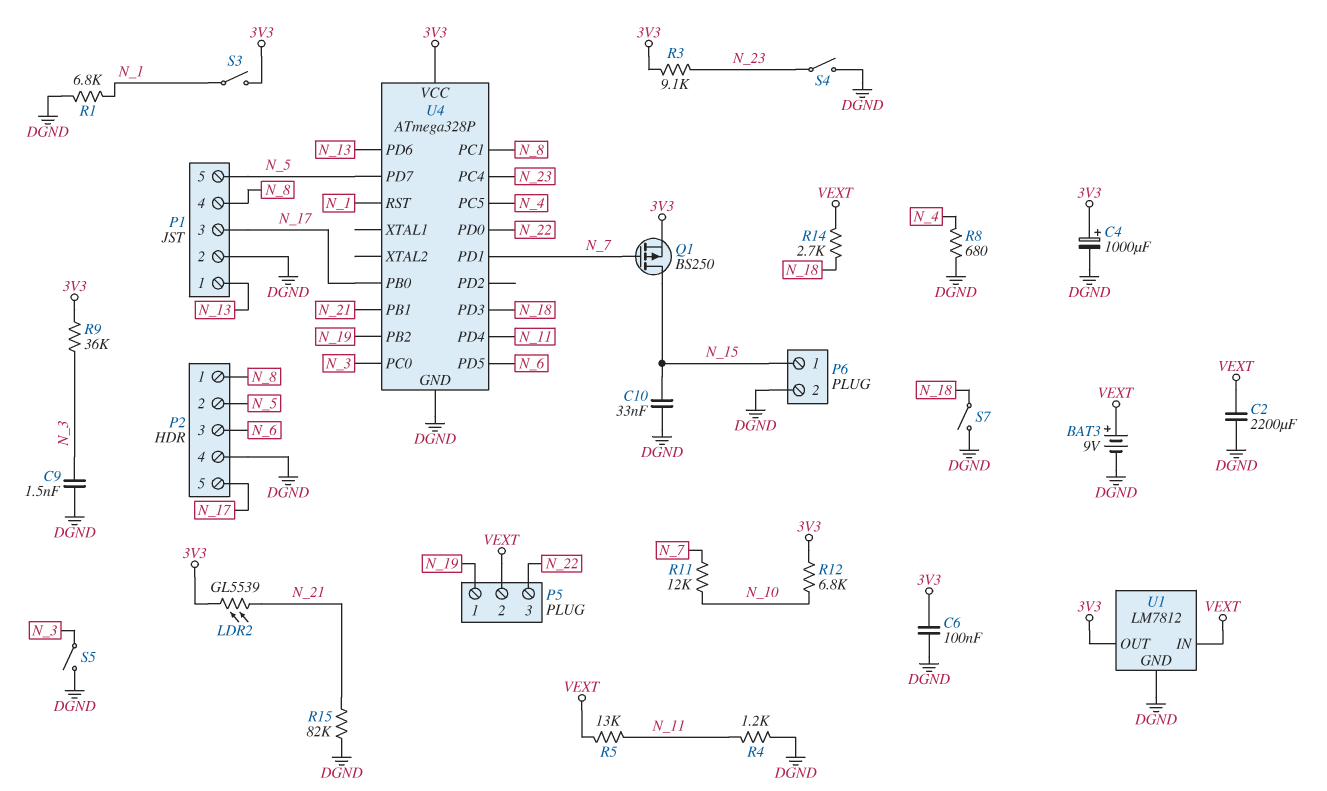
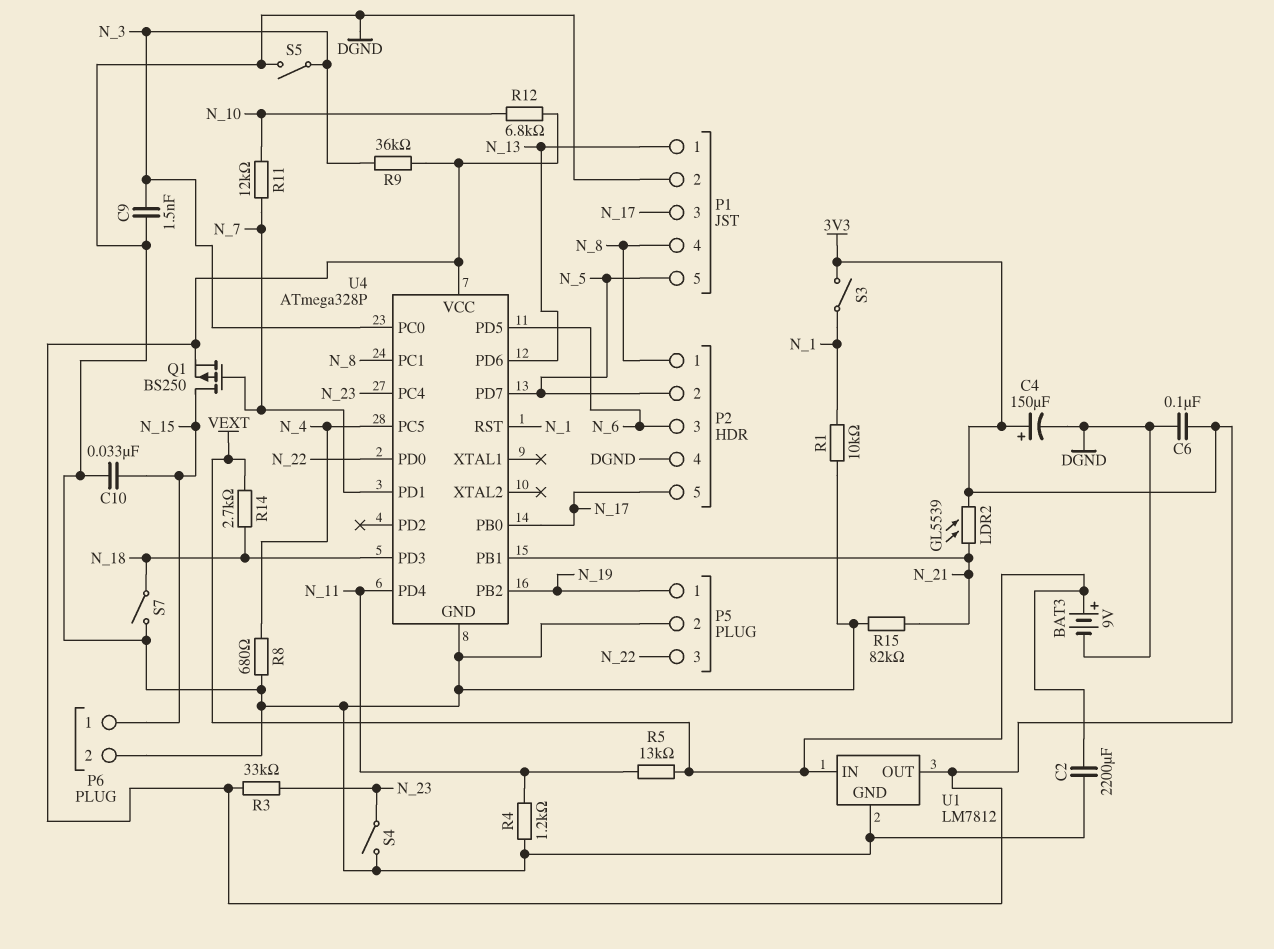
C4: 1000uF (plus 3V3, minus DGND) -> 150uF (plus 3V3, minus DGND)
P5 pin 2: VEXT -> DGND
R1: 6.8k (DGND, N_1) -> 10k (DGND, N_1)
R3: 9.1k (3V3, N_23) -> 33k (3V3, N_23)

